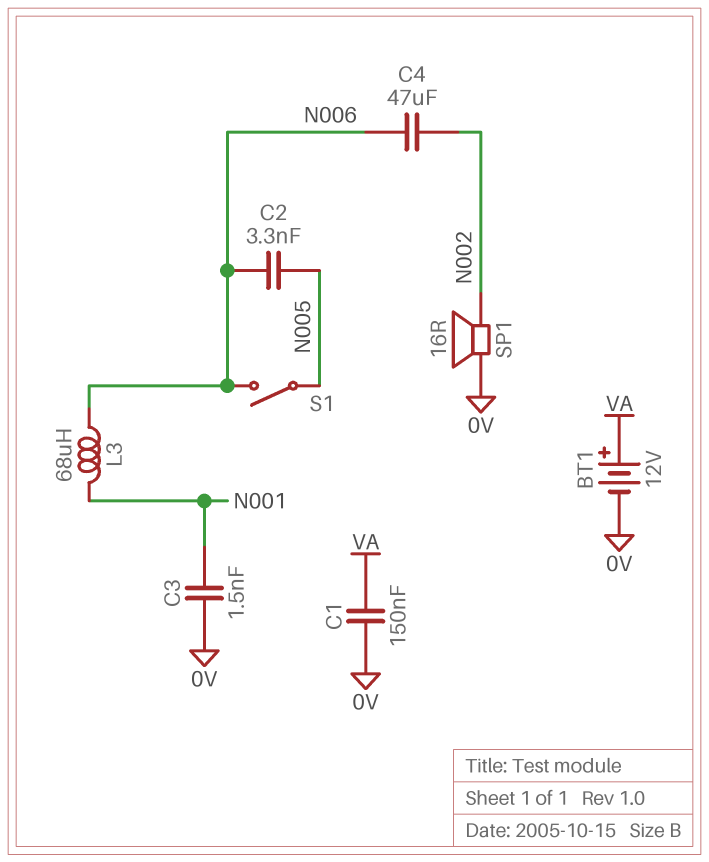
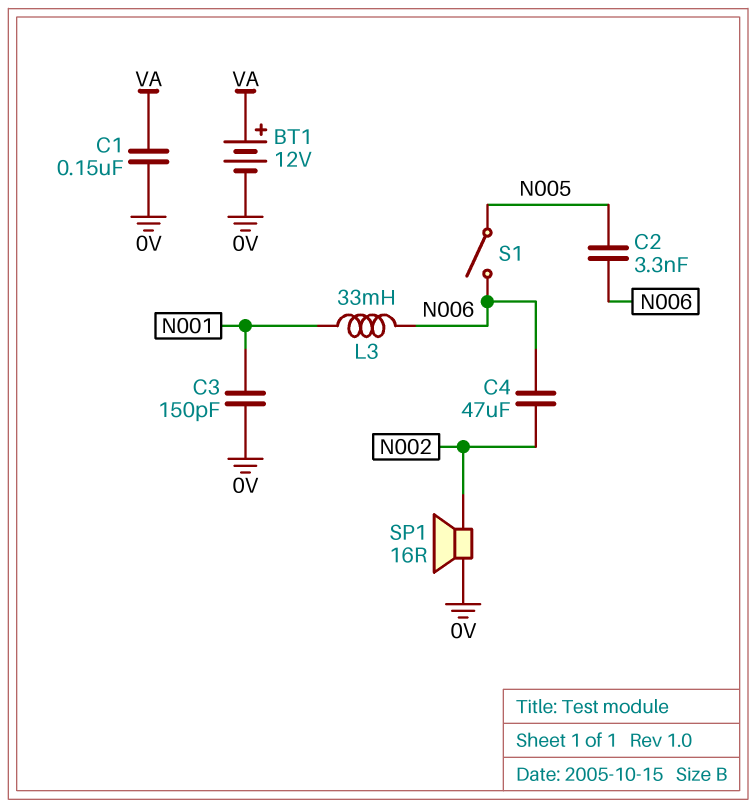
C3: 1.5nF (0V, N001) -> 150pF (0V, N001)
L3: 68uH (N001, N006) -> 33mH (N001, N006)

